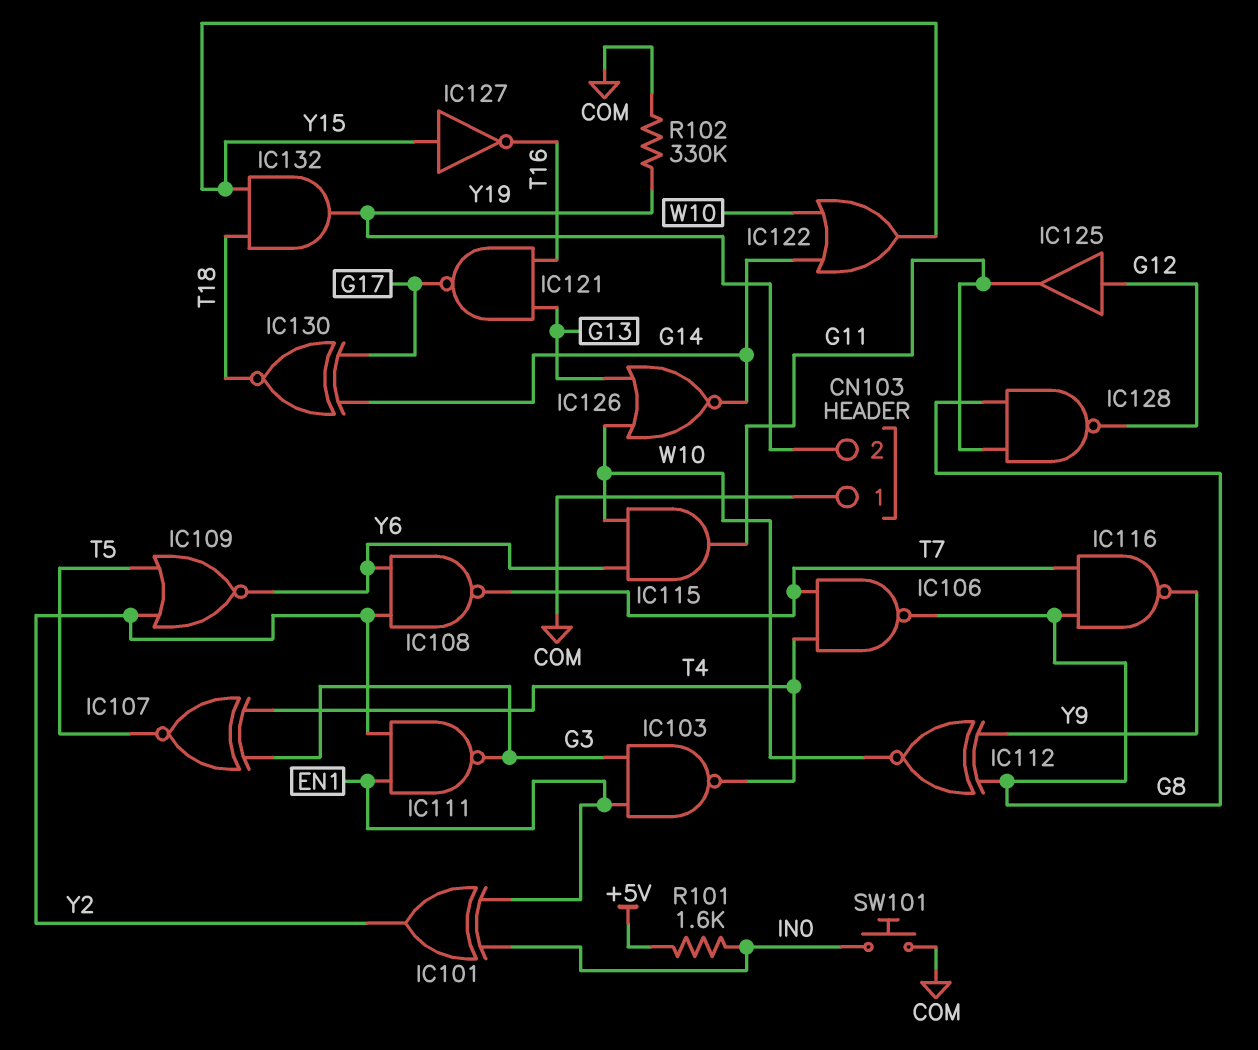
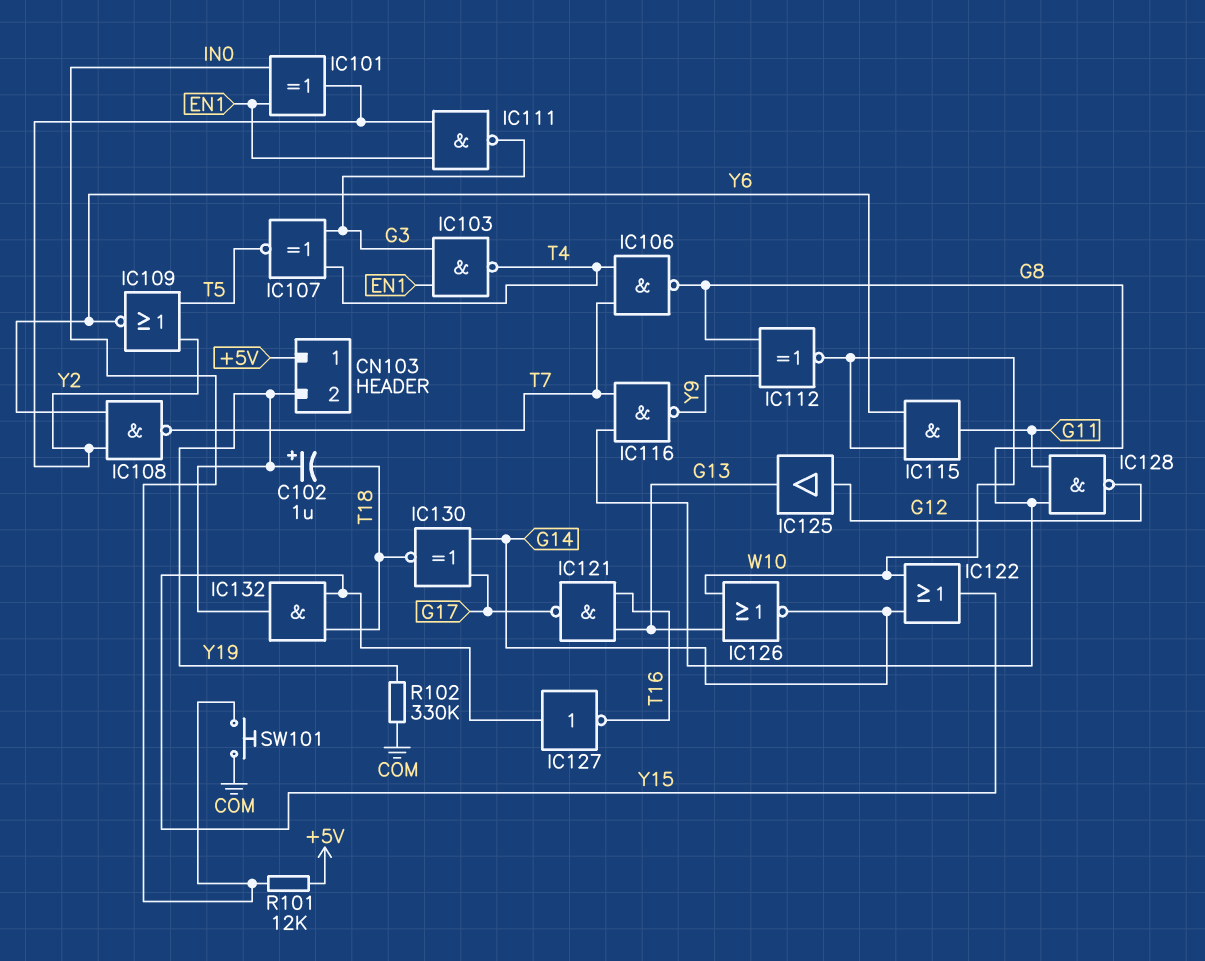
C102: none -> 1uF (plus Y19, minus T18)
CN103 pin 1: COM -> +5V
IC125: buffer (in G12, out G11) -> buffer (in G12, out G13)
R101: 1.6k (+5V, IN0) -> 12k (+5V, IN0)

